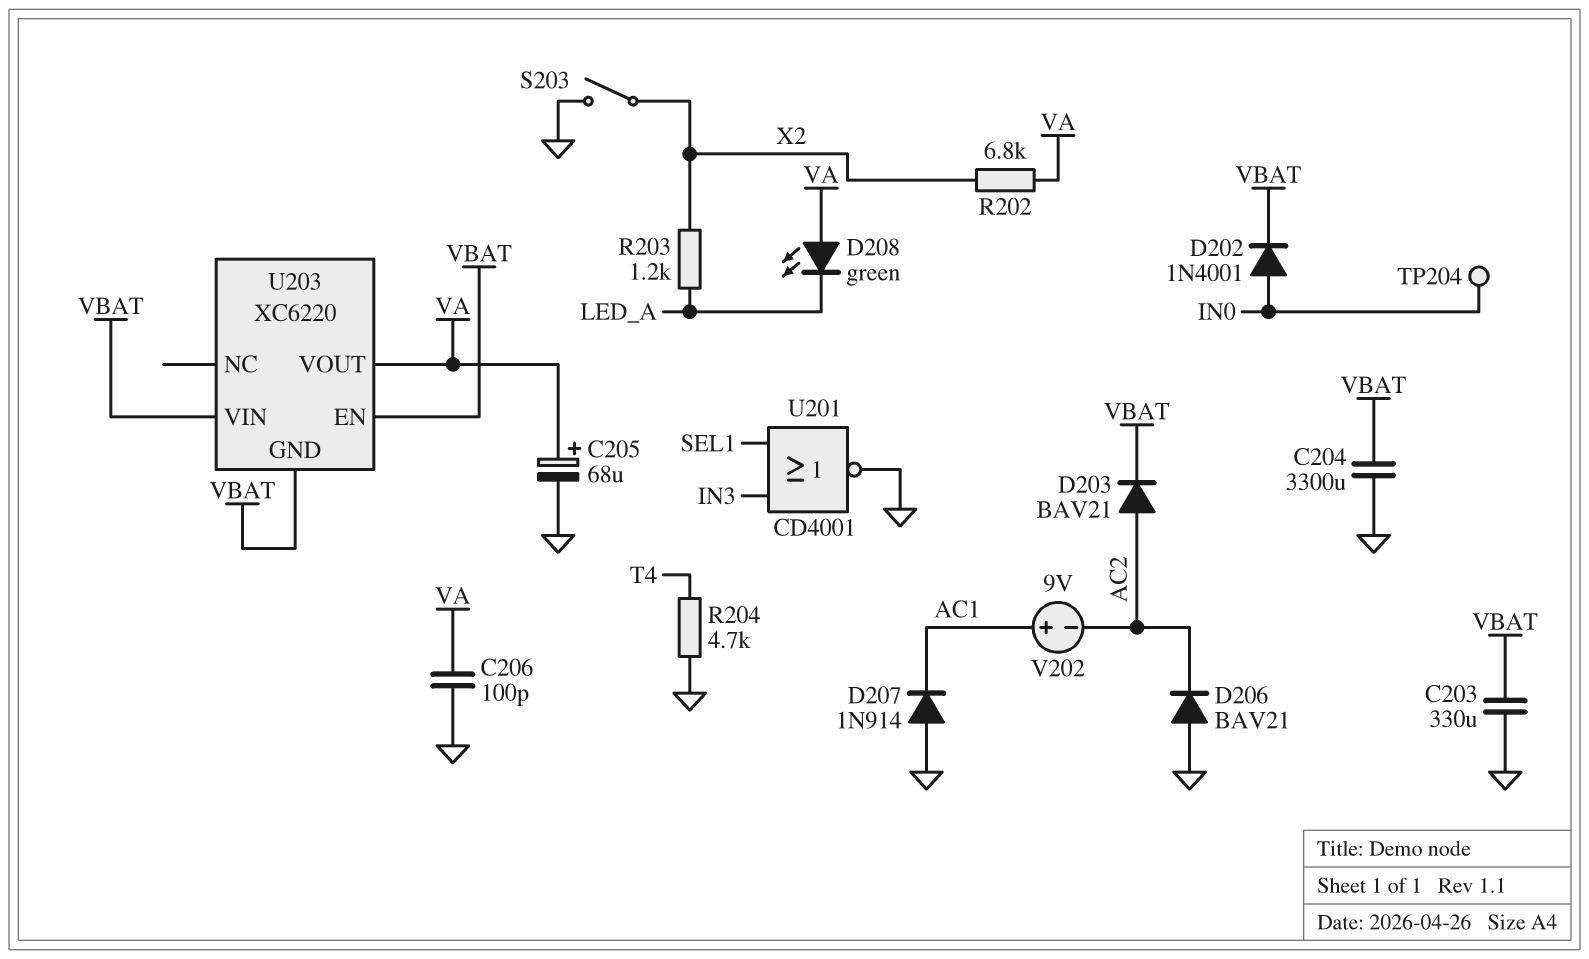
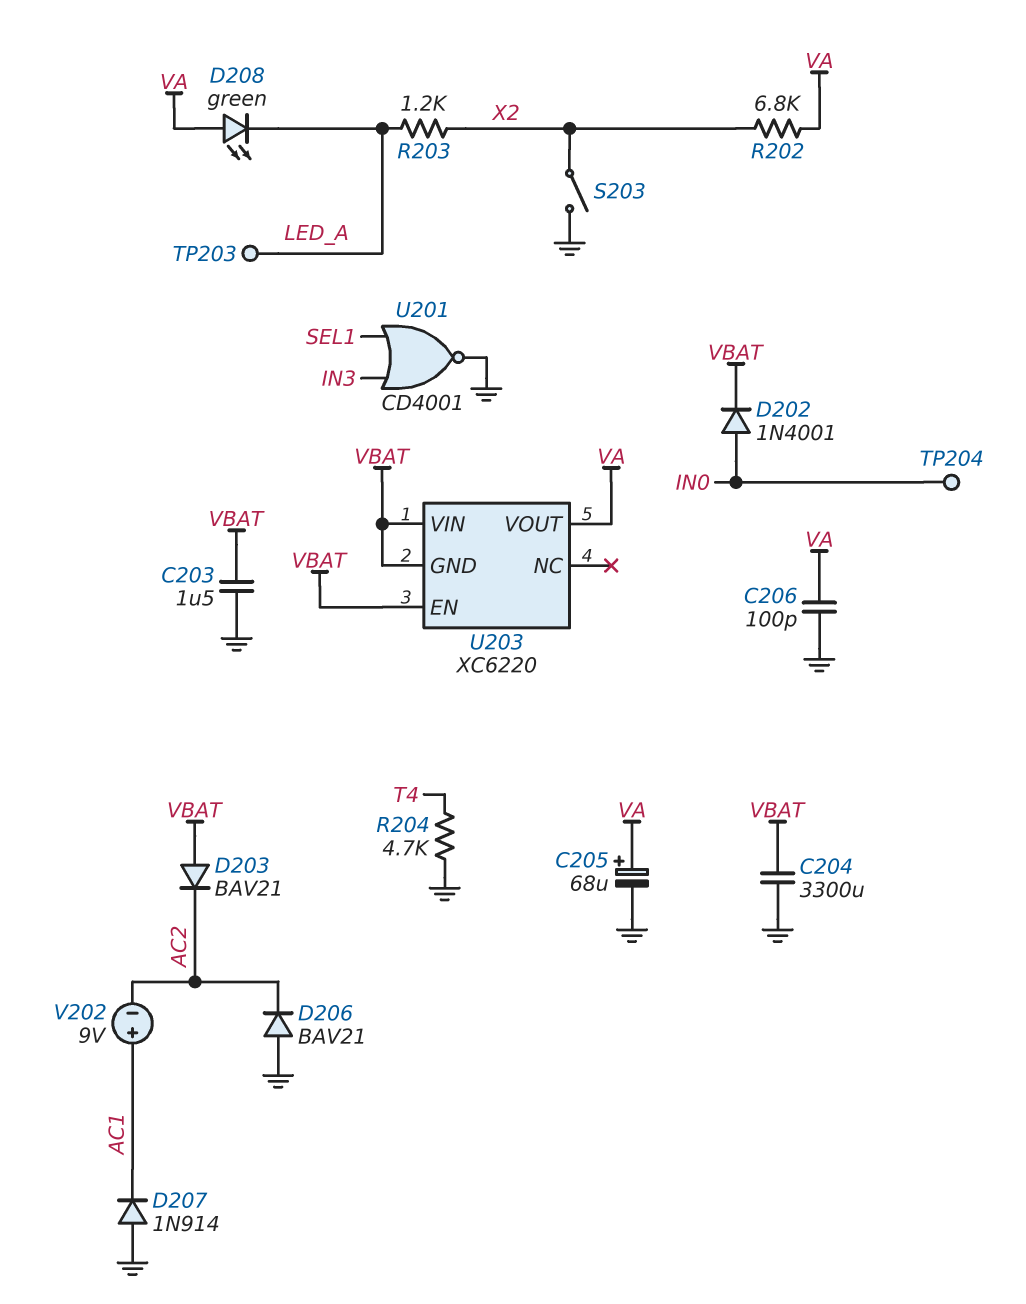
C203: 330uF (GND, VBAT) -> 1.5uF (GND, VBAT)
D203: diode BAV21 (A AC2, K VBAT) -> diode BAV21 (A VBAT, K AC2)
TP203: none -> test point (LED_A)

